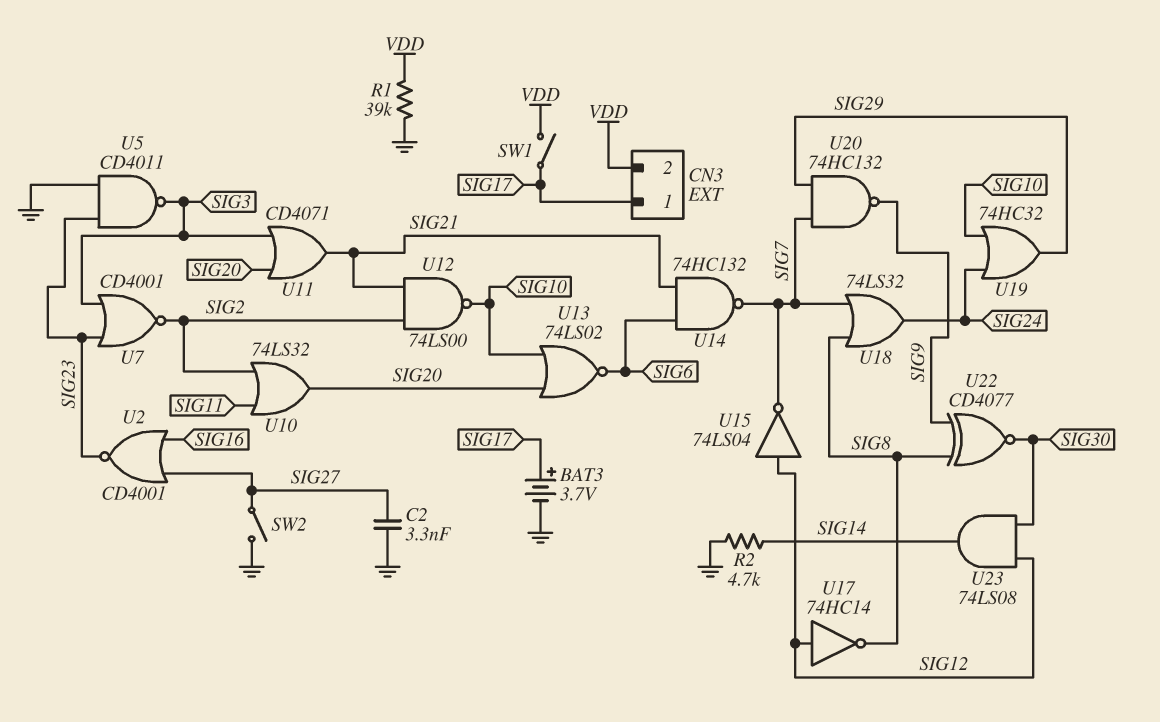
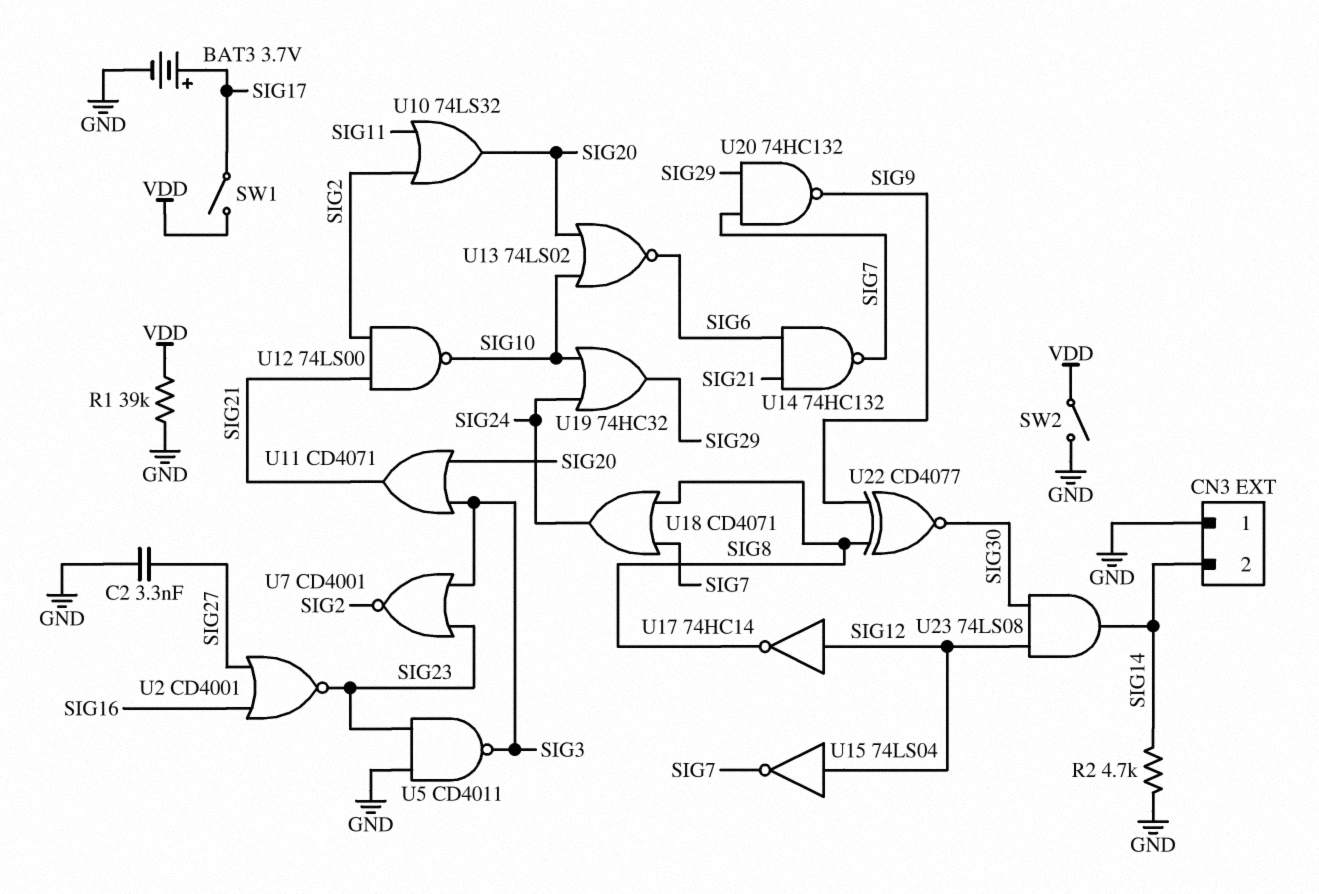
CN3 pin 1: SIG17 -> GND
CN3 pin 2: VDD -> SIG14
SW2: switch (GND, SIG27) -> switch (GND, VDD)
U18: OR 74LS32 (in SIG7, in SIG8, out SIG24) -> OR CD4071 (in SIG7, in SIG8, out SIG24)

